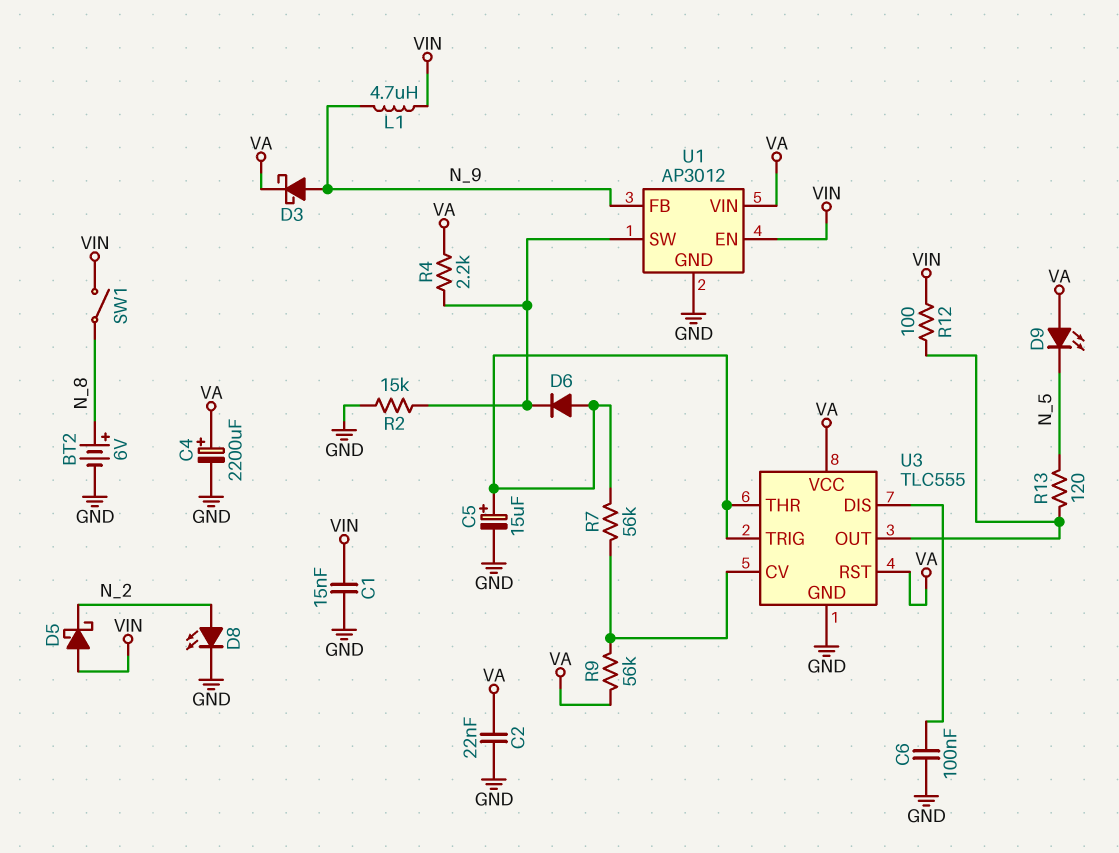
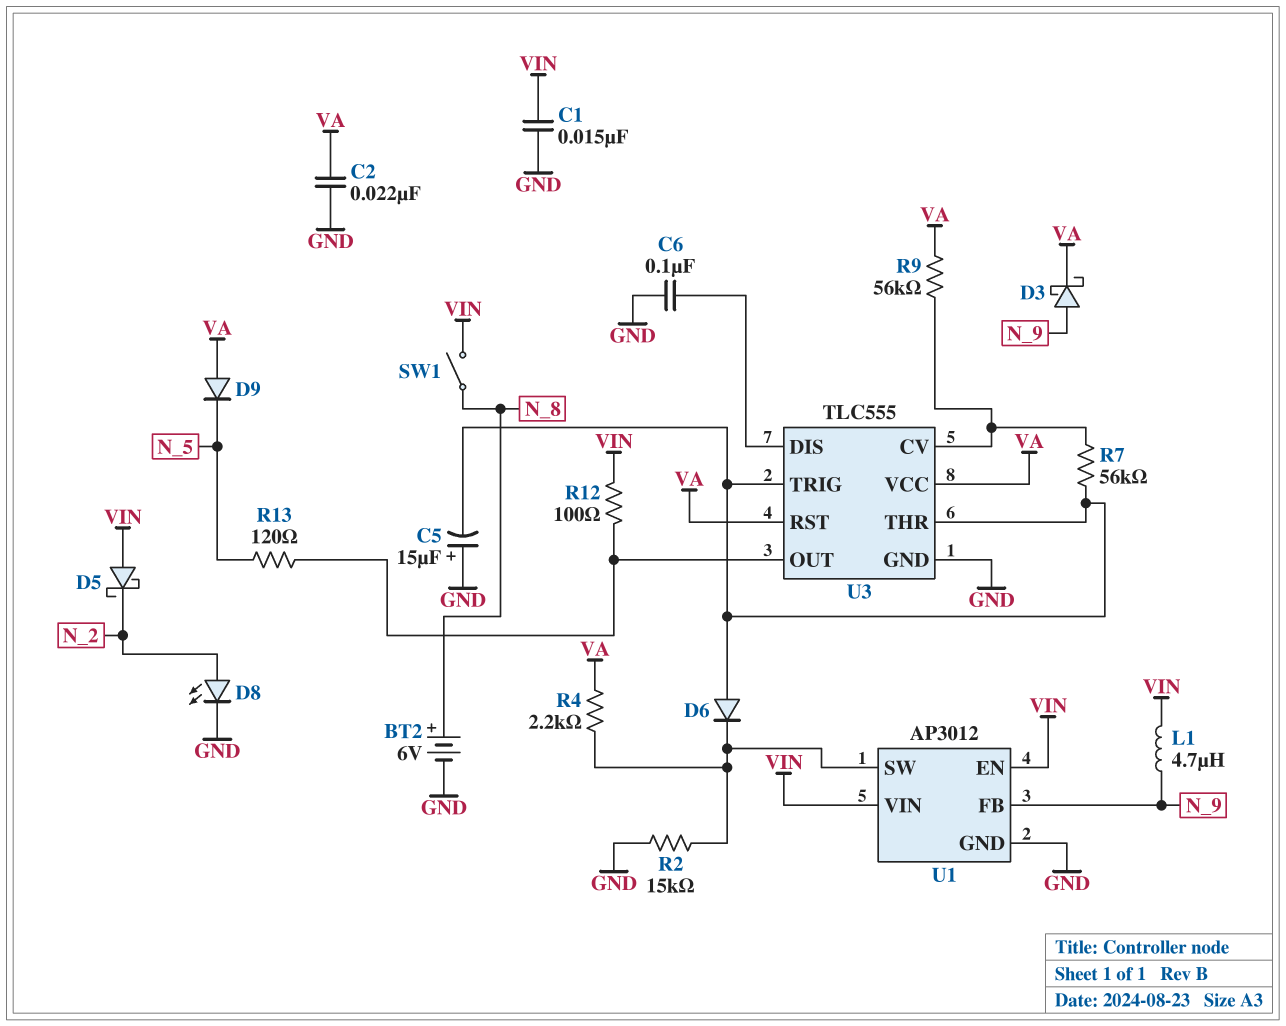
C4: 2200uF (plus VA, minus GND) -> none
C5: 15uF (plus U3/THR, minus GND) -> 15uF (plus GND, minus U3/THR)
D9: LED (A VA, K N_5) -> diode (A VA, K N_5)
U1 pin VIN: VA -> VIN

